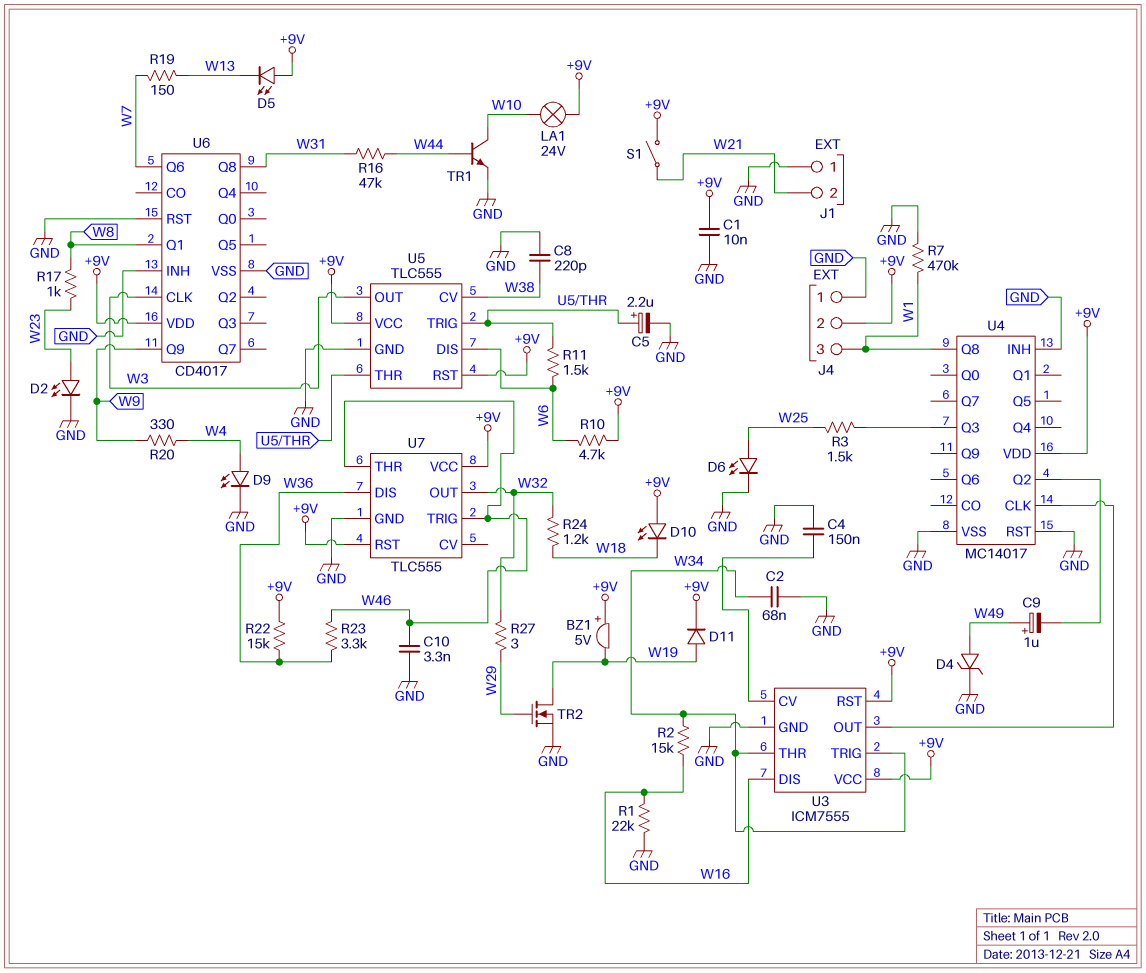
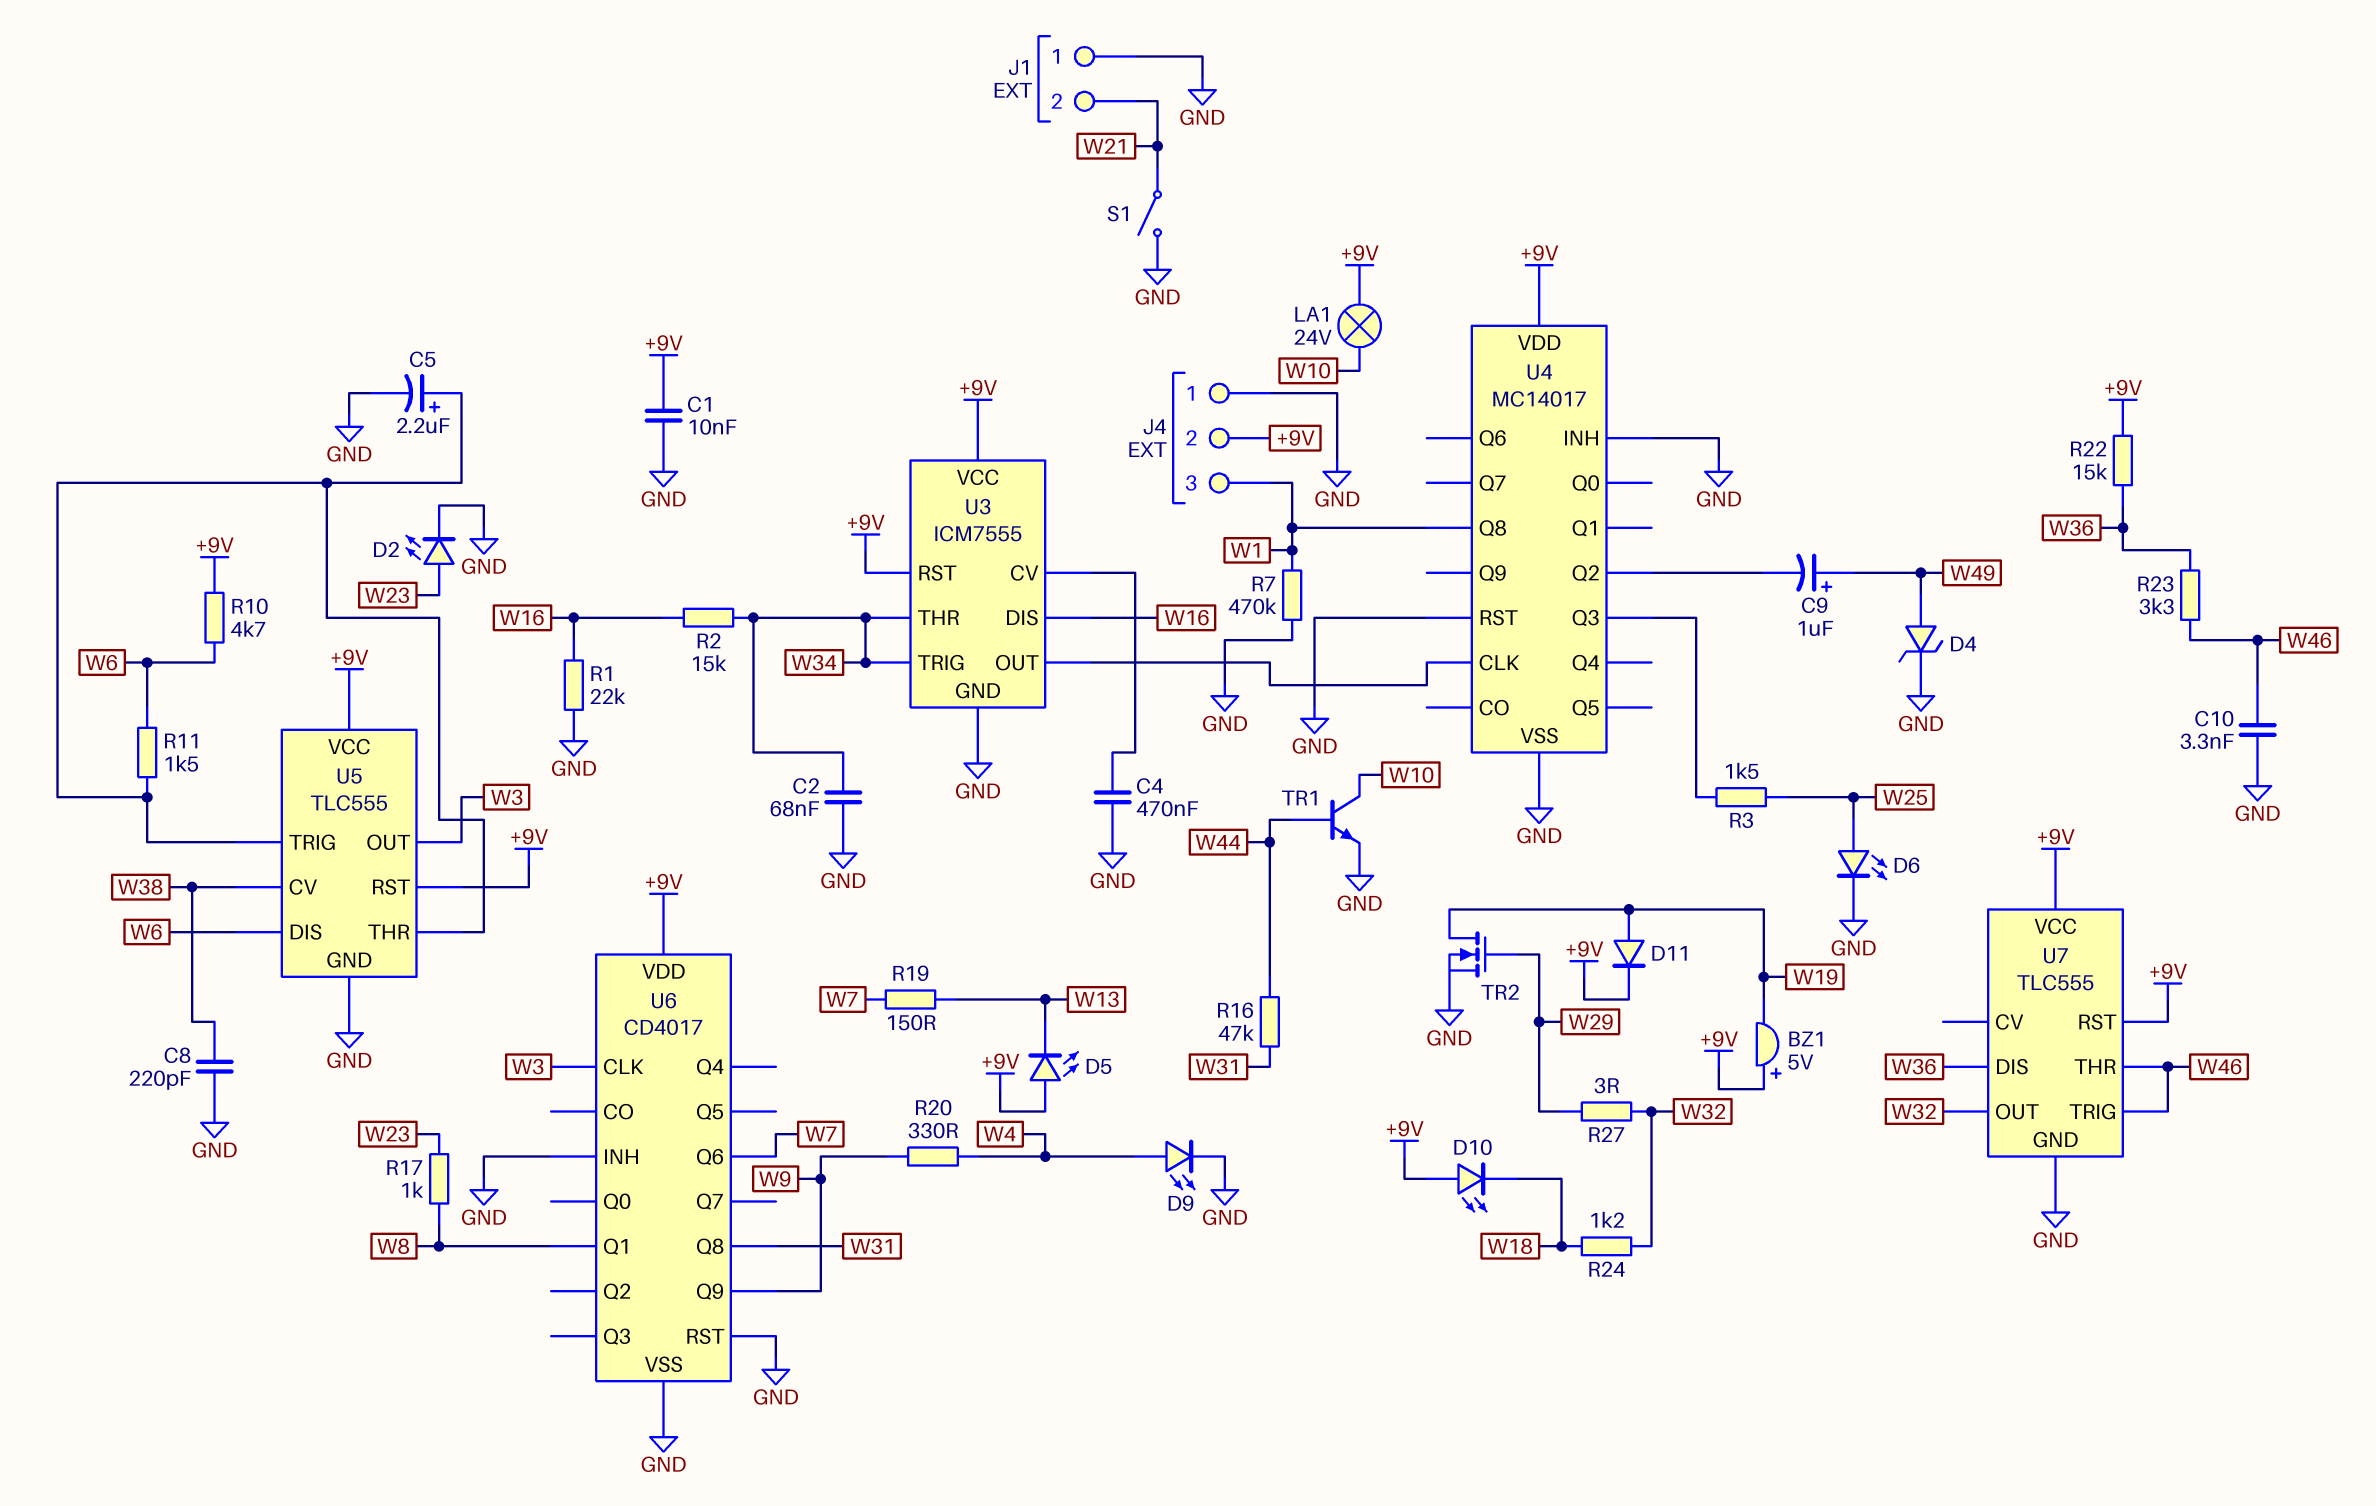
C4: 150nF (GND, U3/CV) -> 470nF (GND, U3/CV)
S1: switch (+9V, W21) -> switch (GND, W21)

